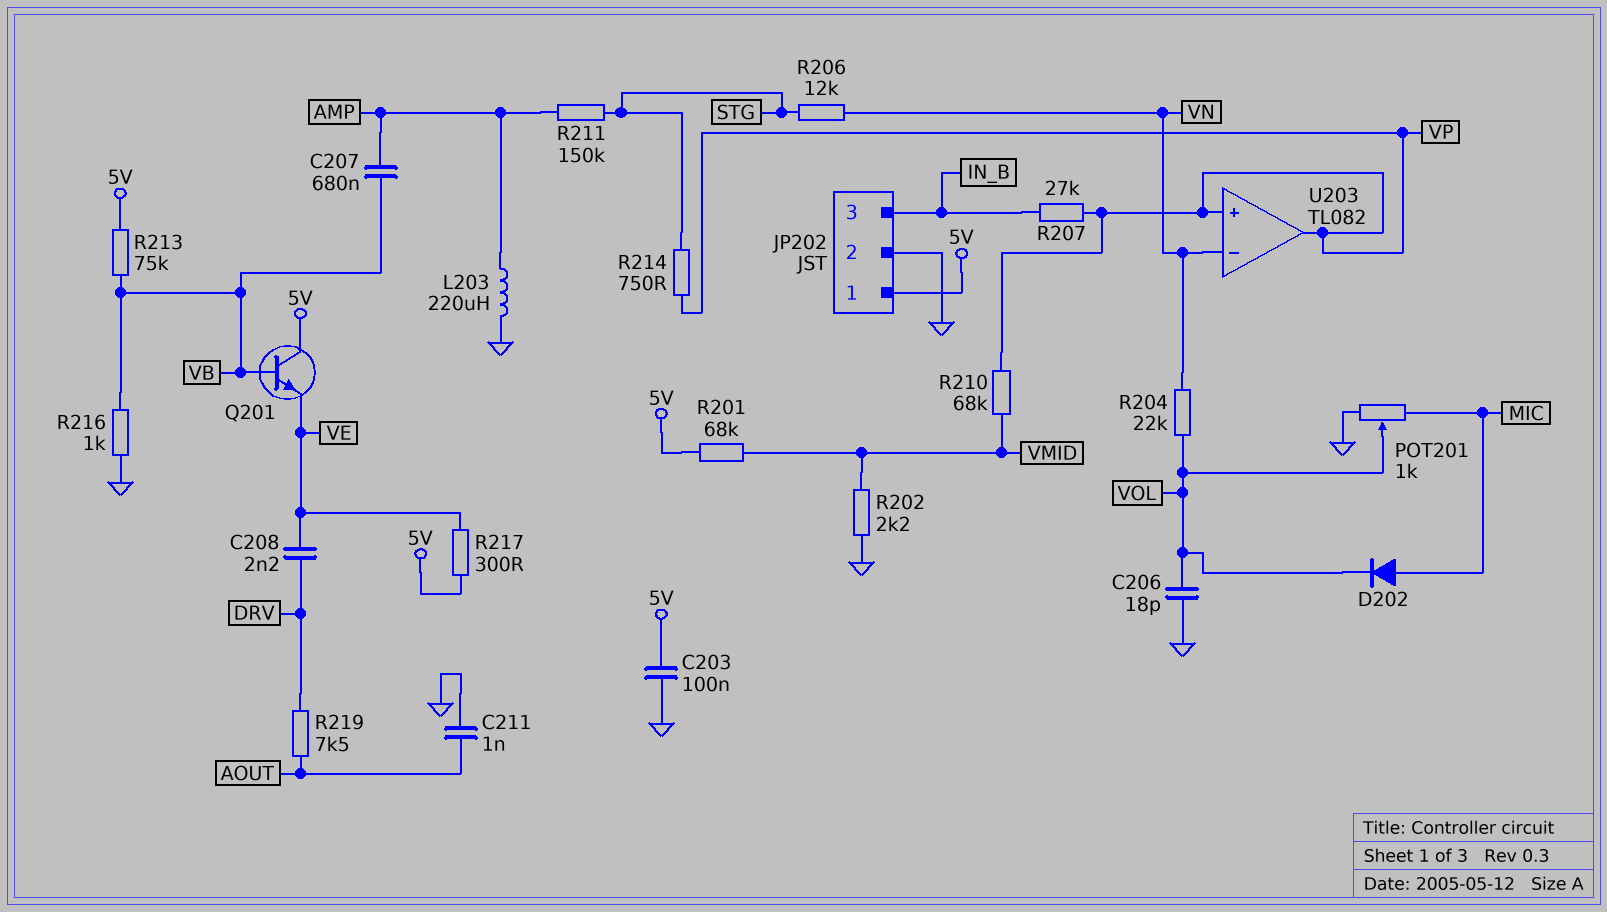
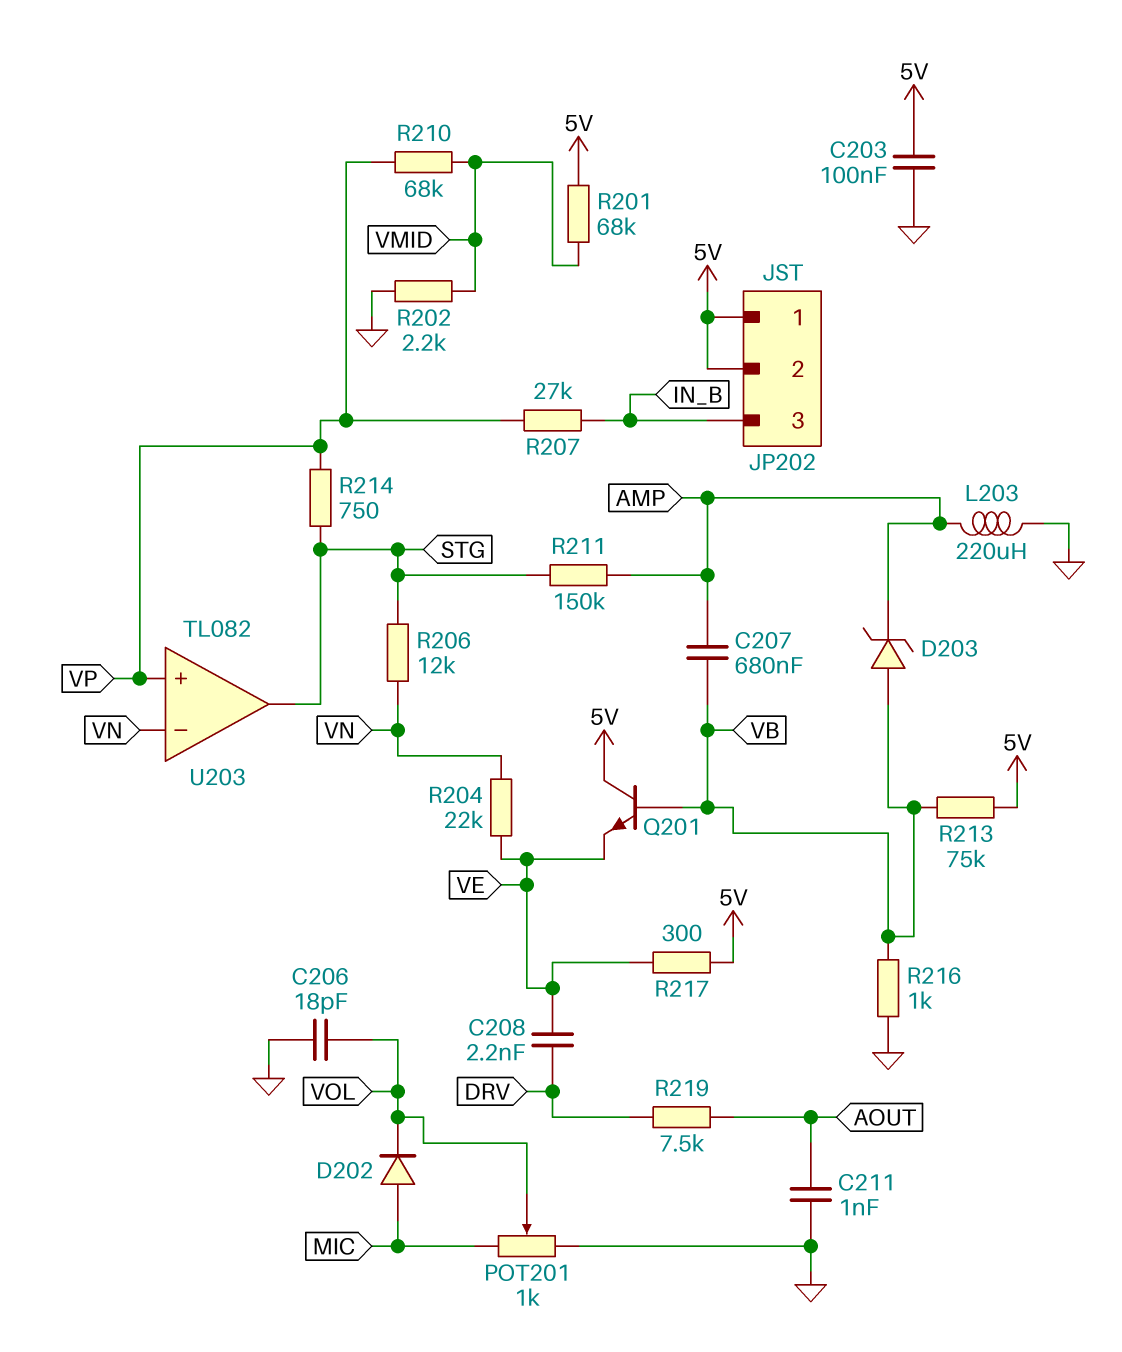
D203: none -> zener (A VB, K AMP)
JP202 pin 2: GND -> 5V
R204: 22k (VN, VOL) -> 22k (VE, VN)
U203 pin out: VP -> STG

